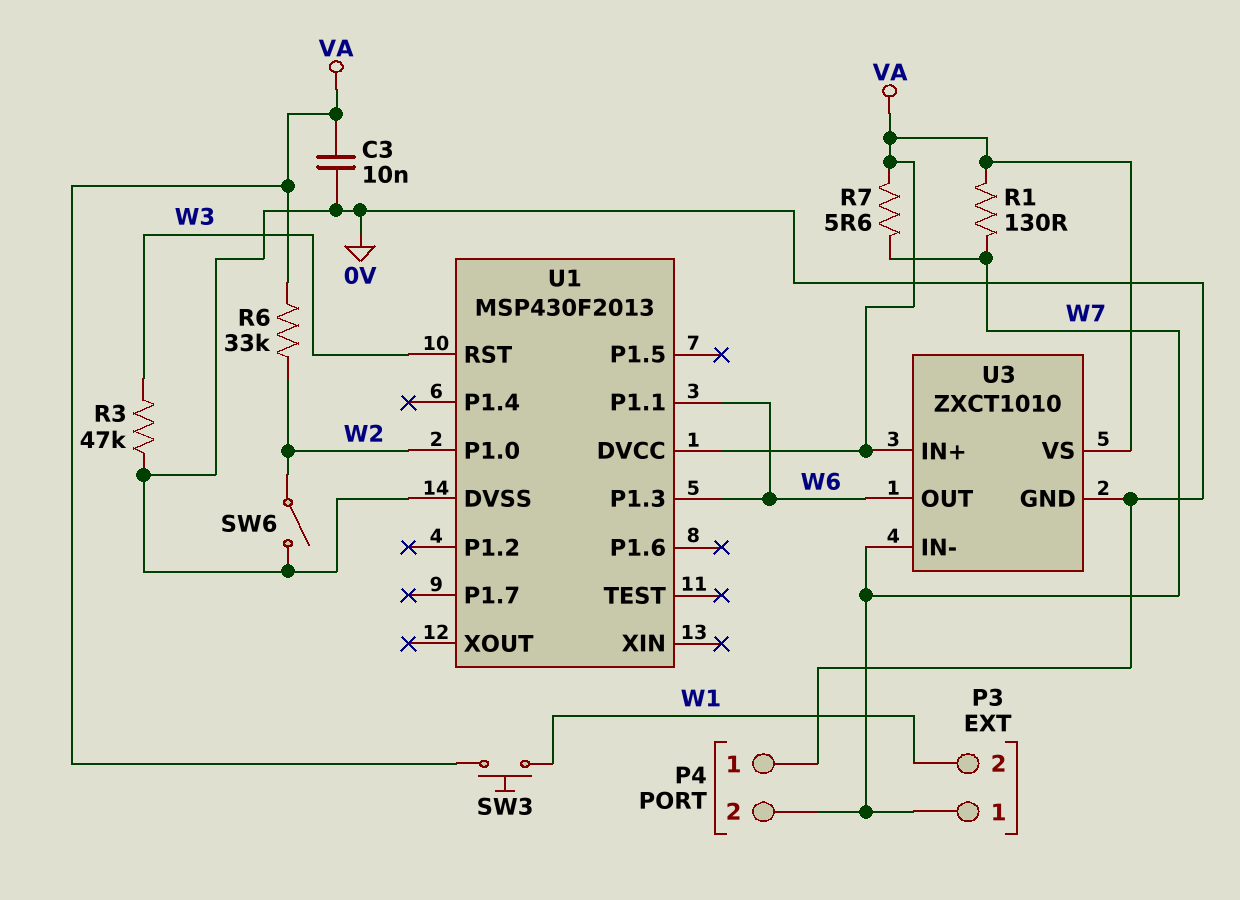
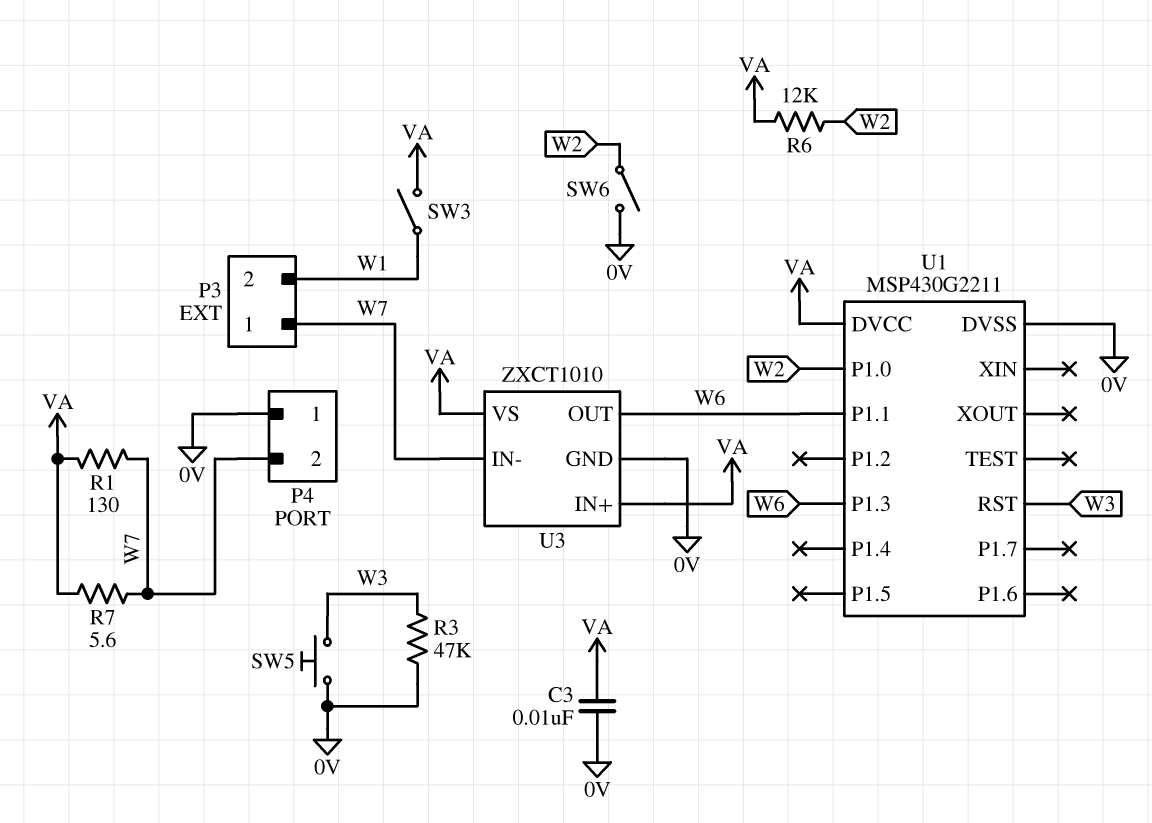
R6: 33k (VA, W2) -> 12k (VA, W2)
SW3: button (VA, W1) -> switch (VA, W1)
SW5: none -> button (0V, W3)
U1: MSP430F2013 -> MSP430G2211

